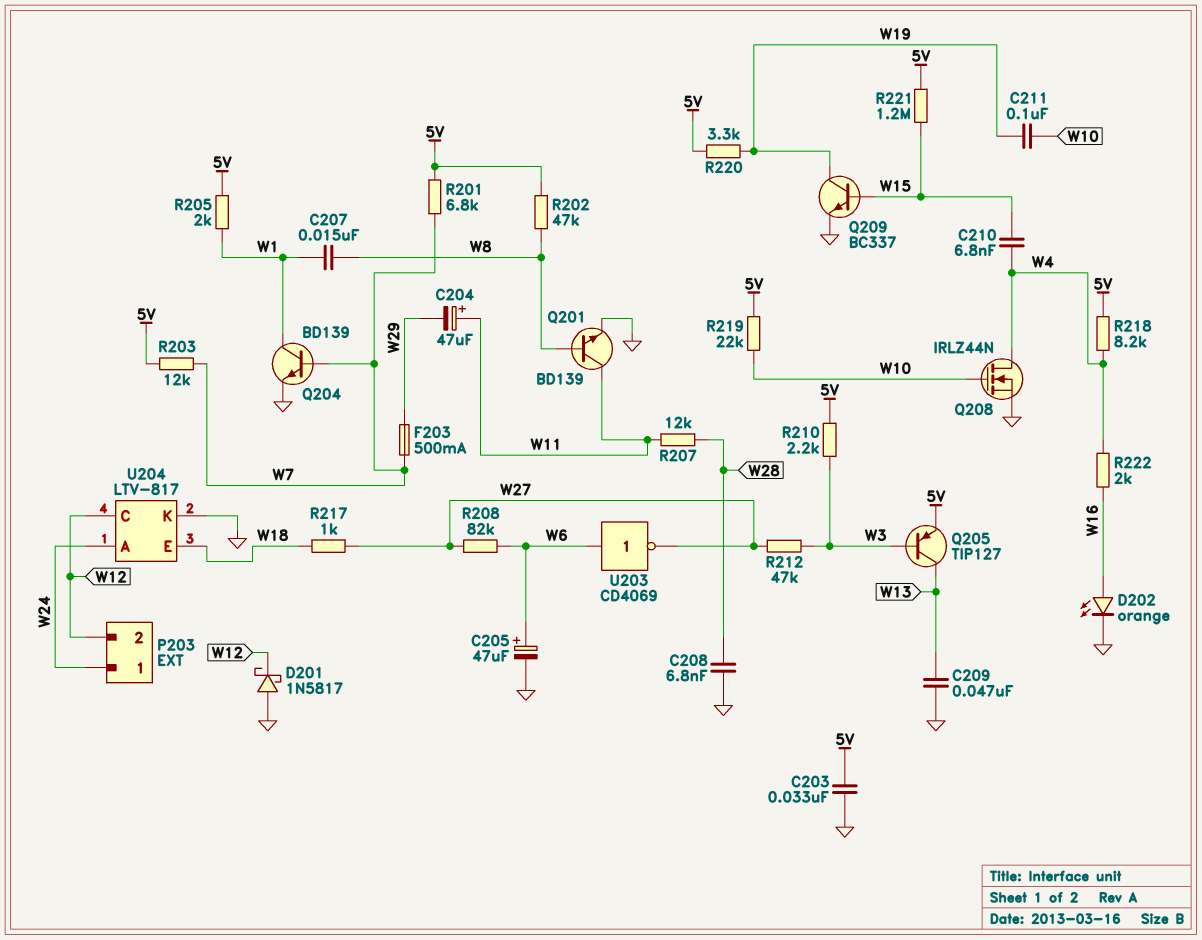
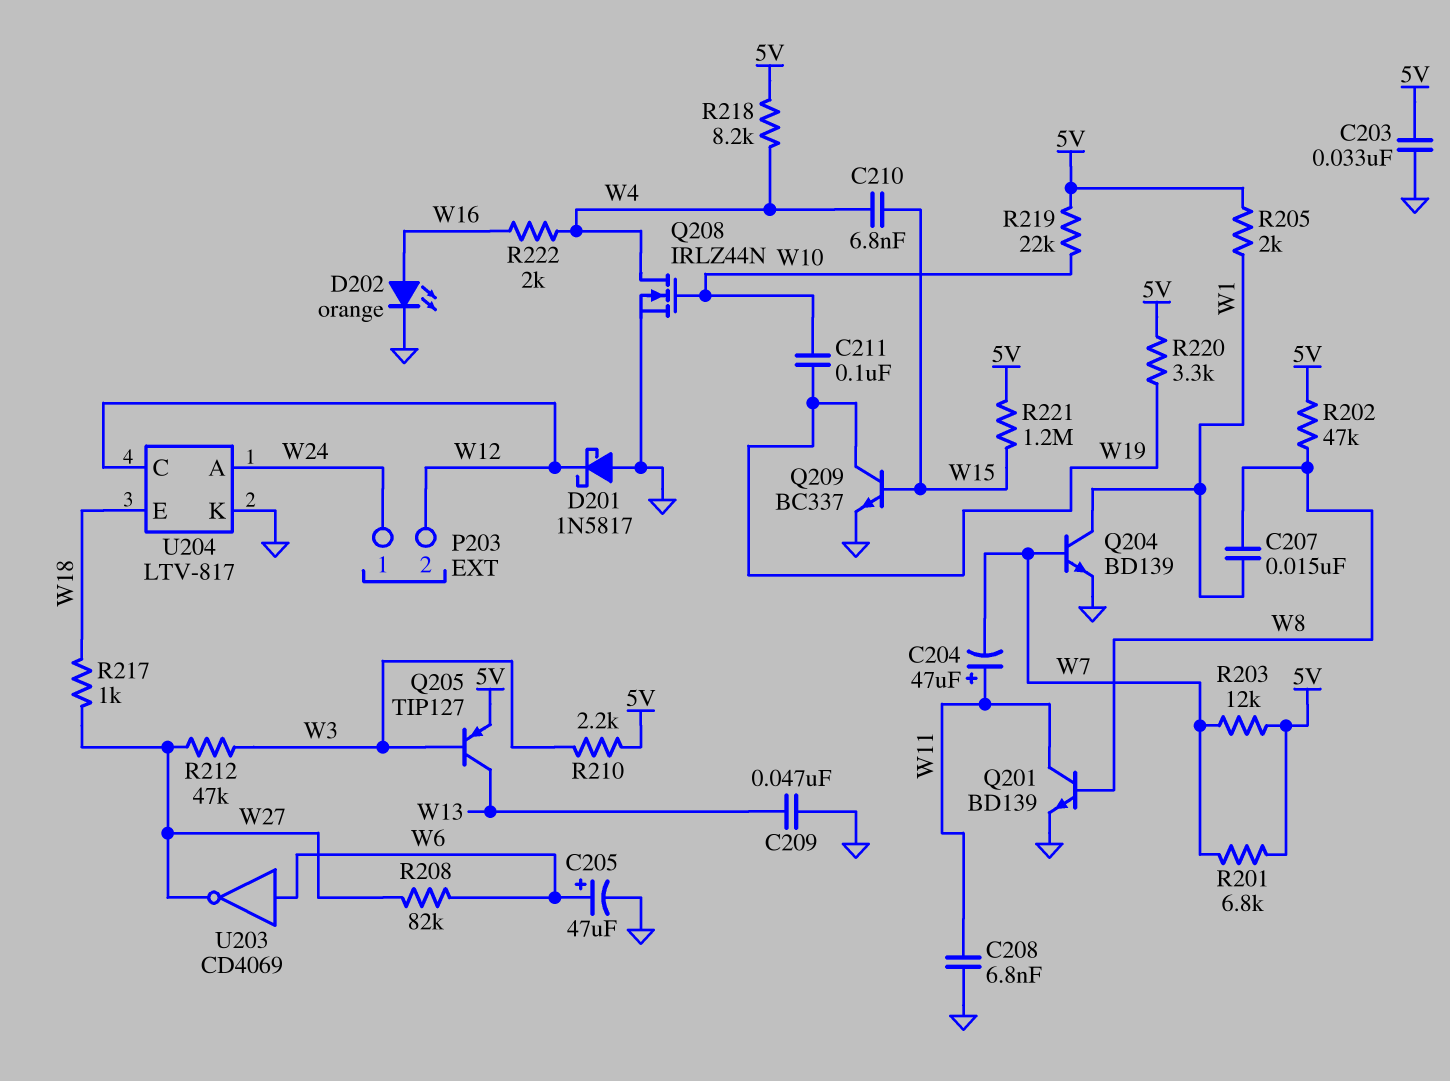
C204: 47uF (plus W11, minus W29) -> 47uF (plus W11, minus W7)
C208: 6.8nF (GND, W28) -> 6.8nF (GND, W11)
F203: 500mA (W7, W29) -> none
R207: 12k (W11, W28) -> none

